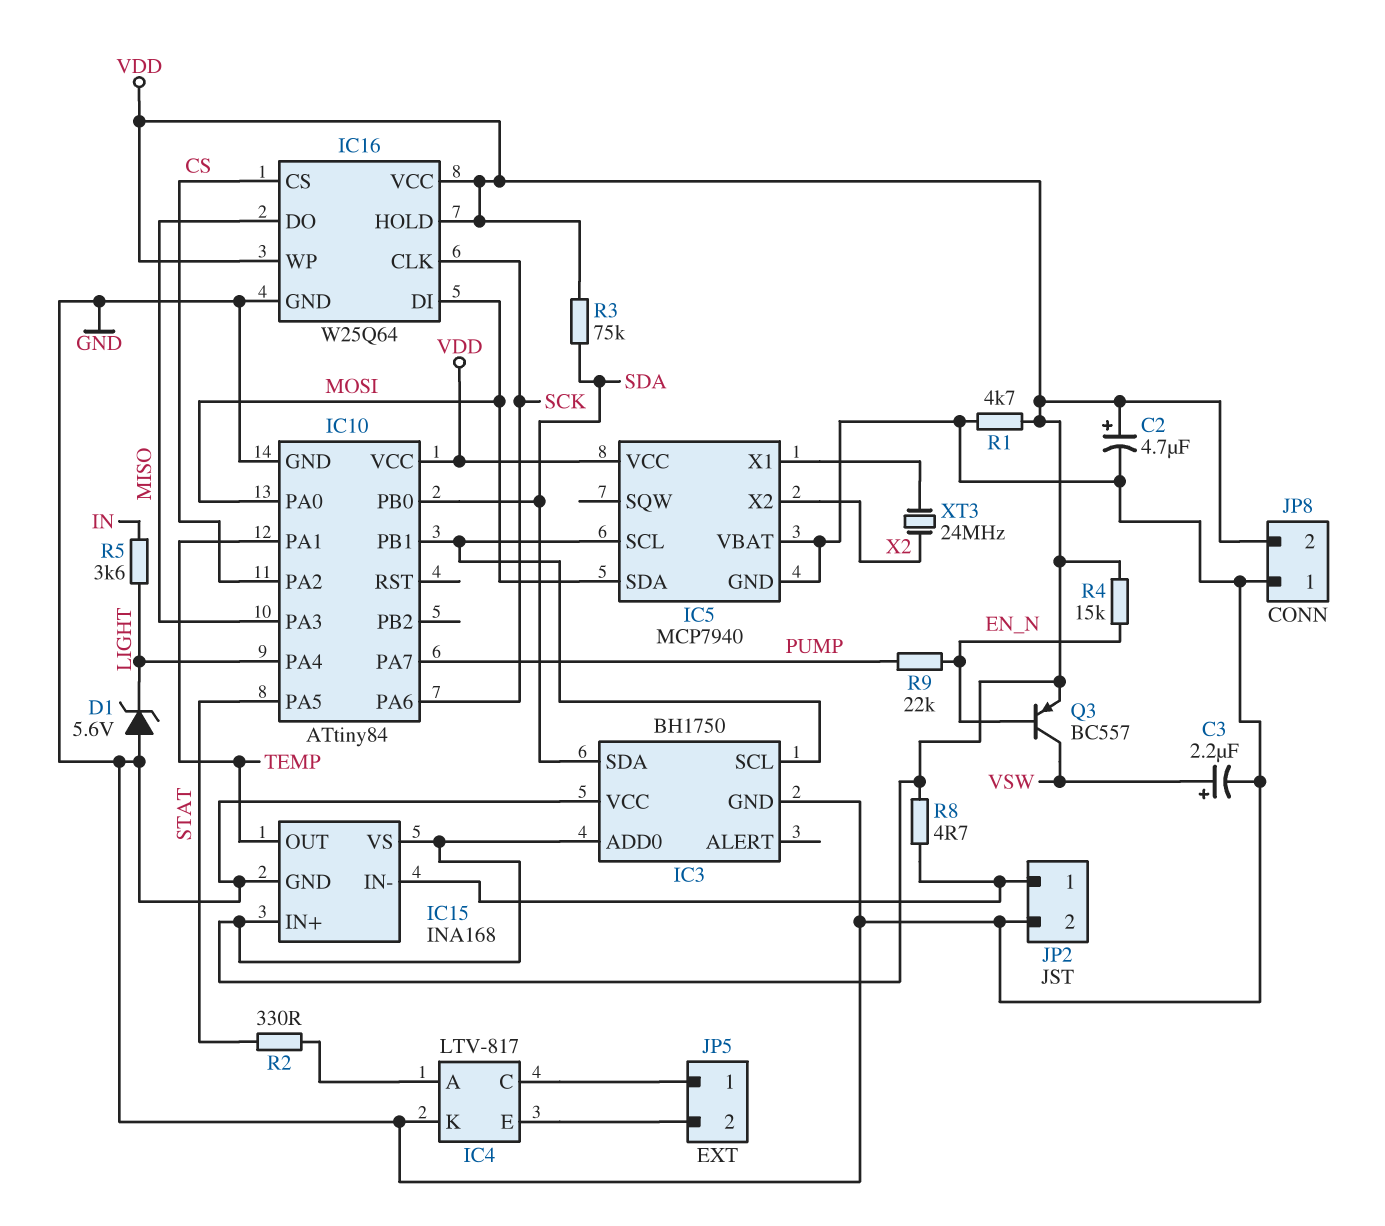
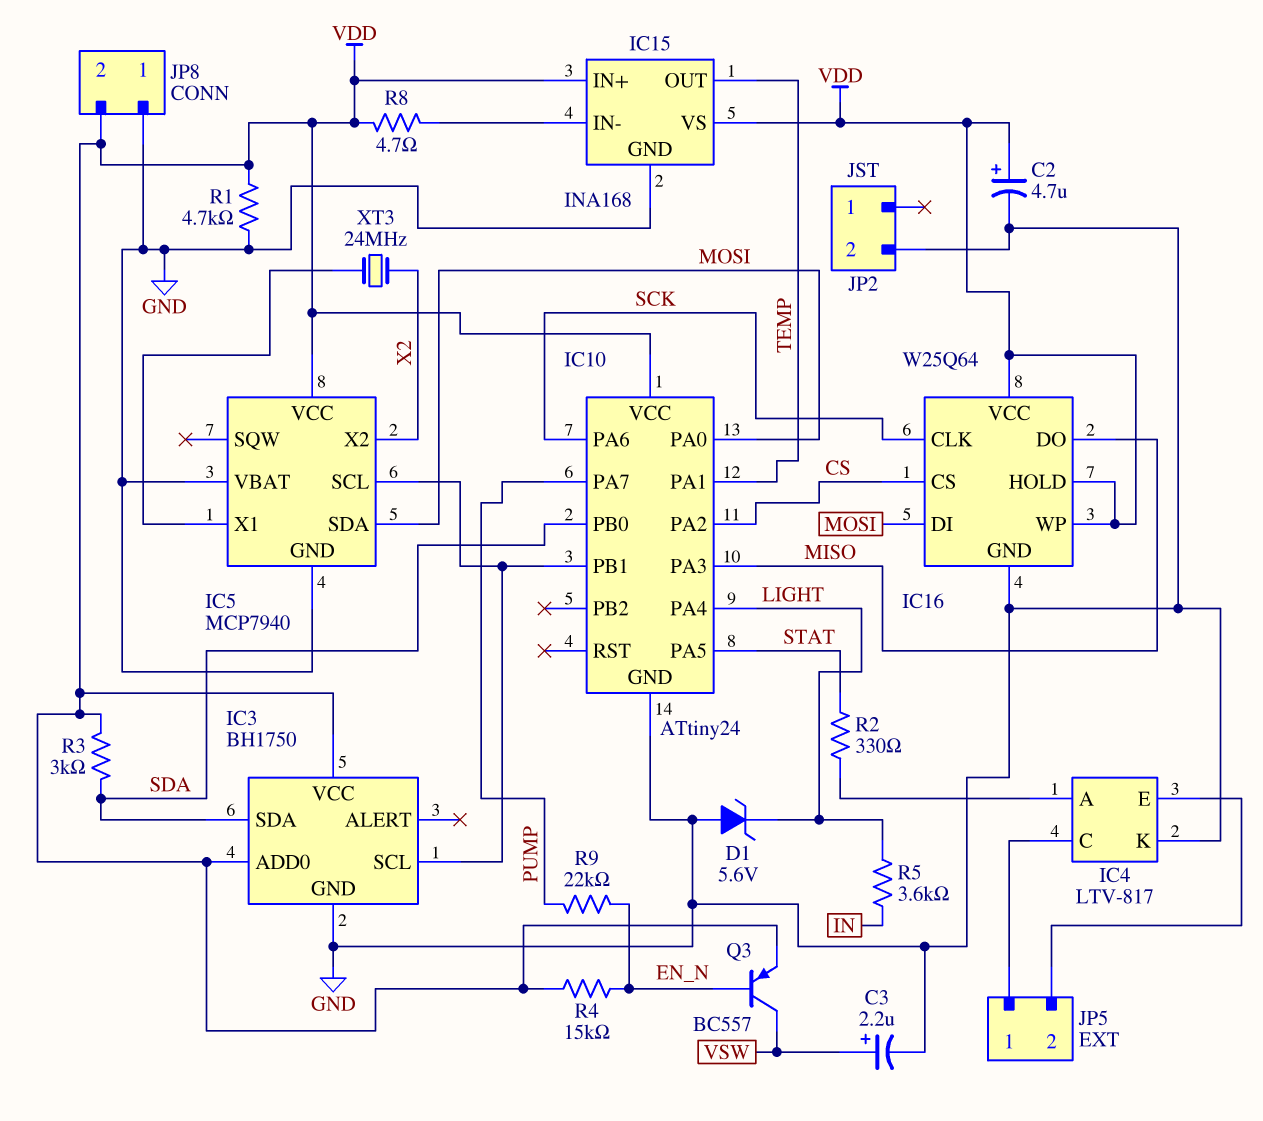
IC3 pin VCC: GND -> VDD
IC10: ATtiny84 -> ATtiny24
JP2 pin 1: IC15/IN- -> none
R3: 75k (SDA, VDD) -> 3k (SDA, VDD)

